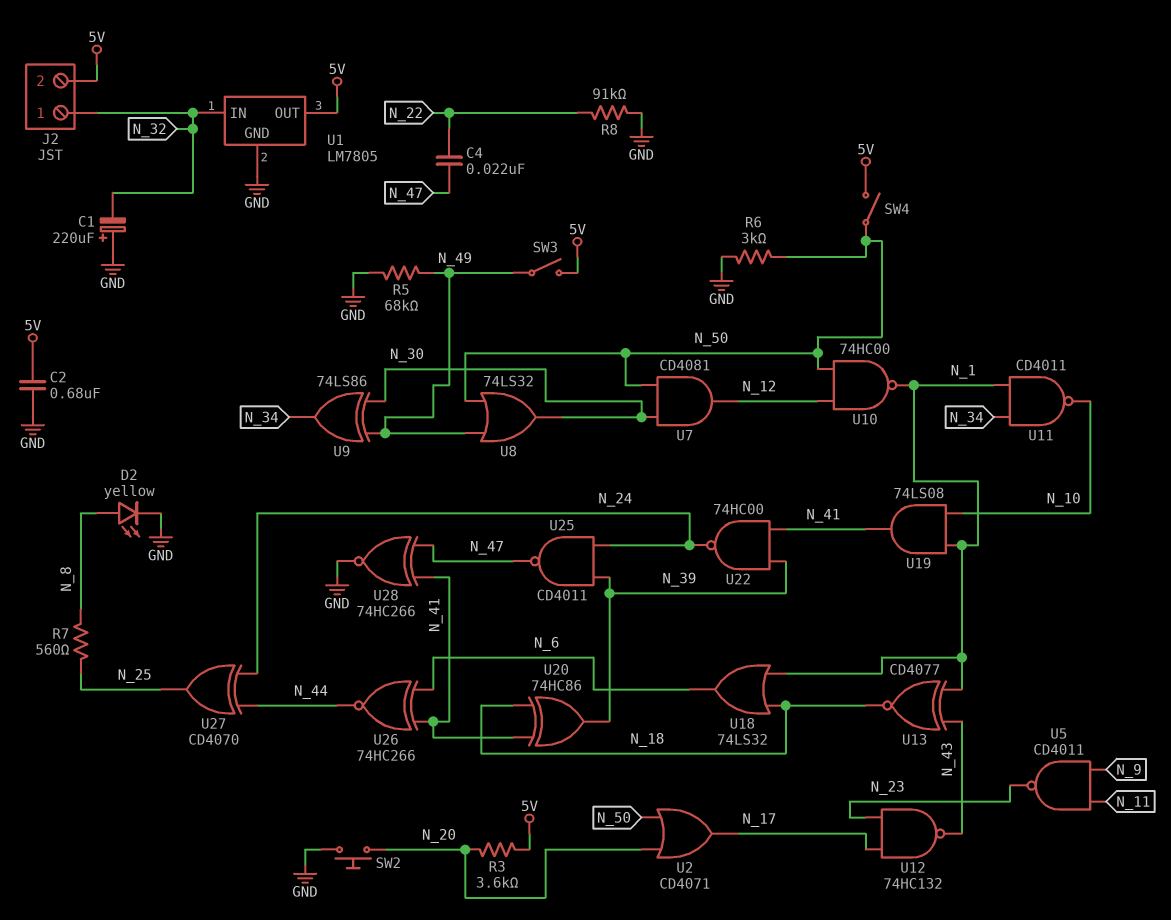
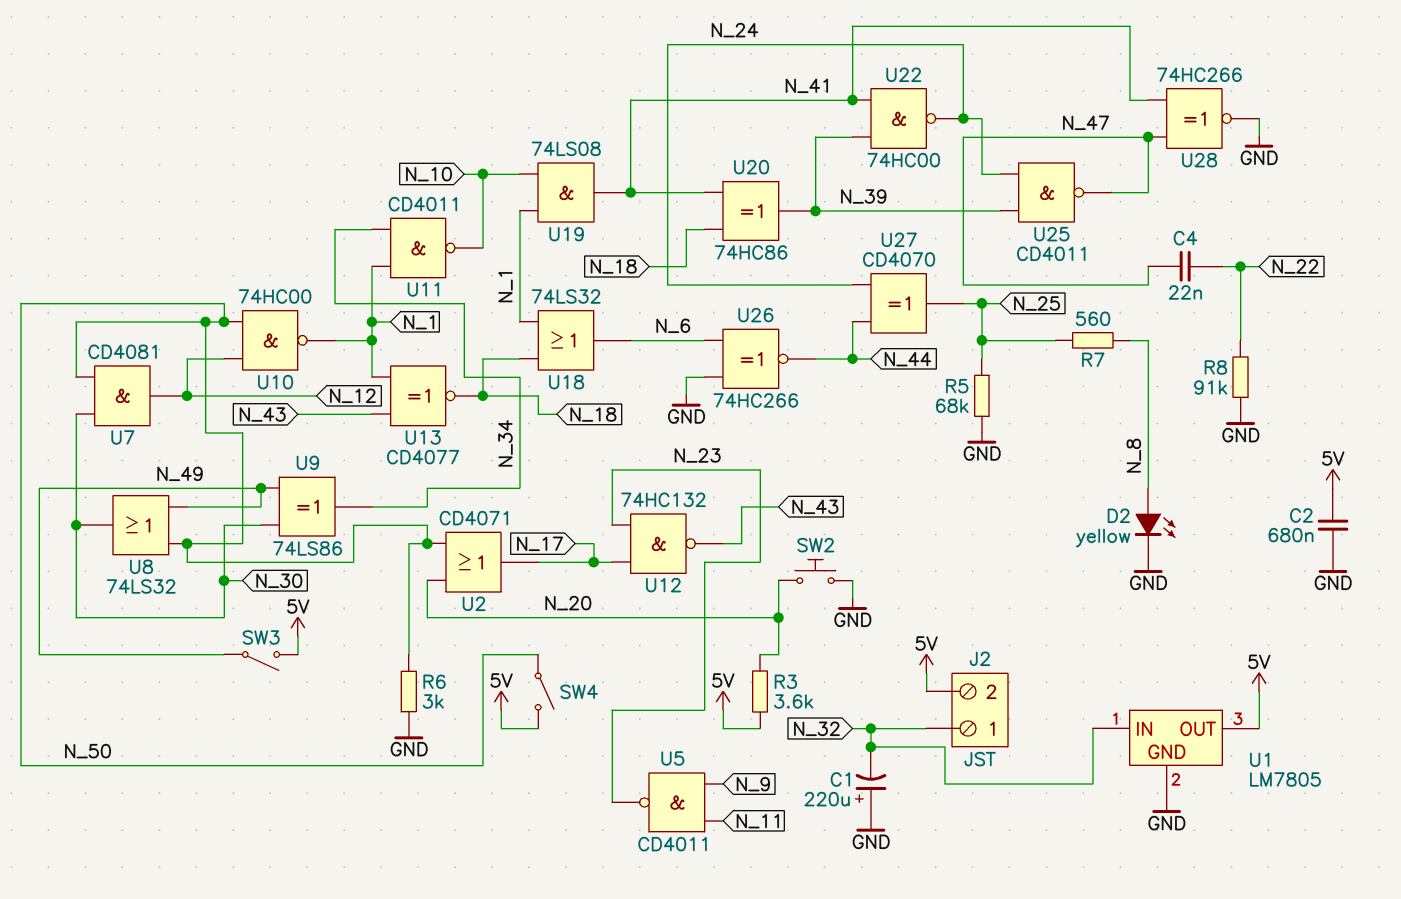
R5: 68k (GND, N_49) -> 68k (GND, N_25)
U26: XNOR 74HC266 (in N_6, in N_41, out N_44) -> XNOR 74HC266 (in GND, in N_6, out N_44)

